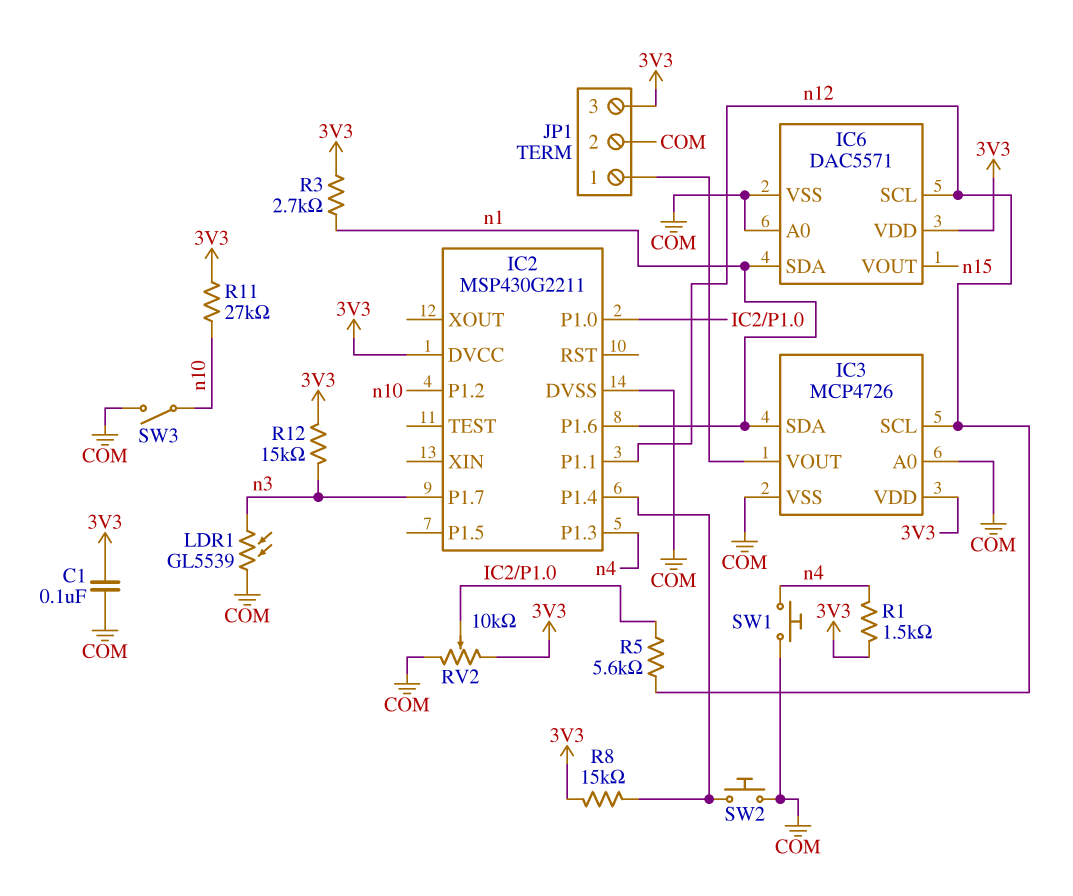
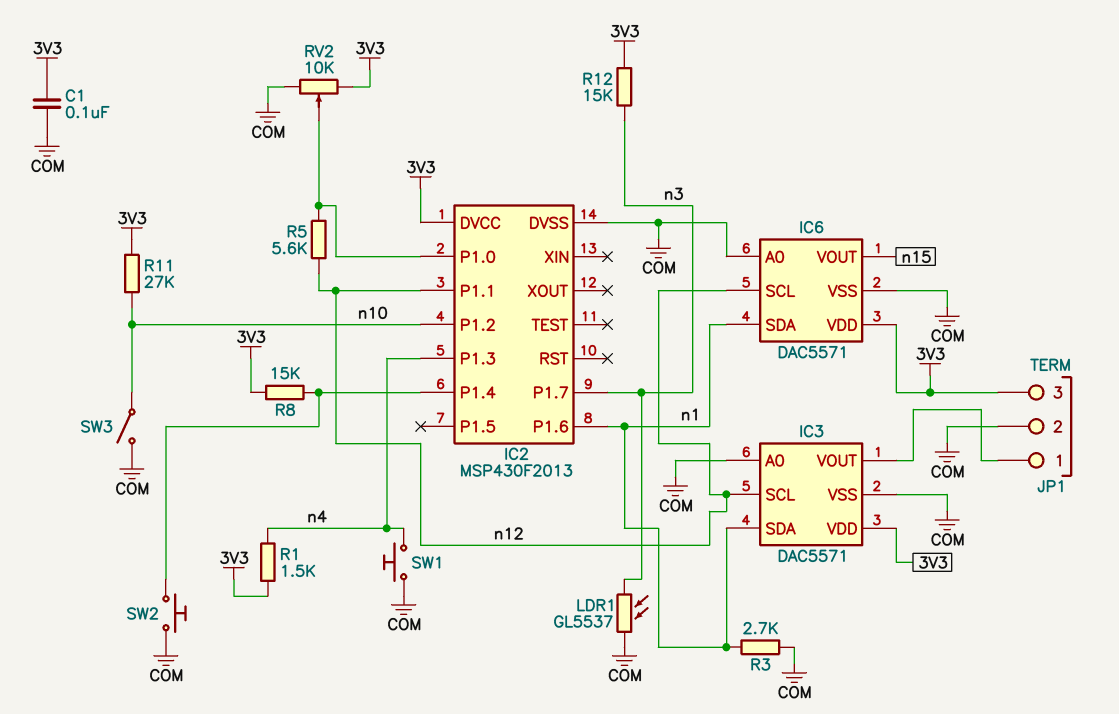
IC2: MSP430G2211 -> MSP430F2013
IC3: MCP4726 -> DAC5571
LDR1: GL5539 (COM, n3) -> GL5537 (COM, n3)
R3: 2.7k (3V3, n1) -> 2.7k (COM, n1)

